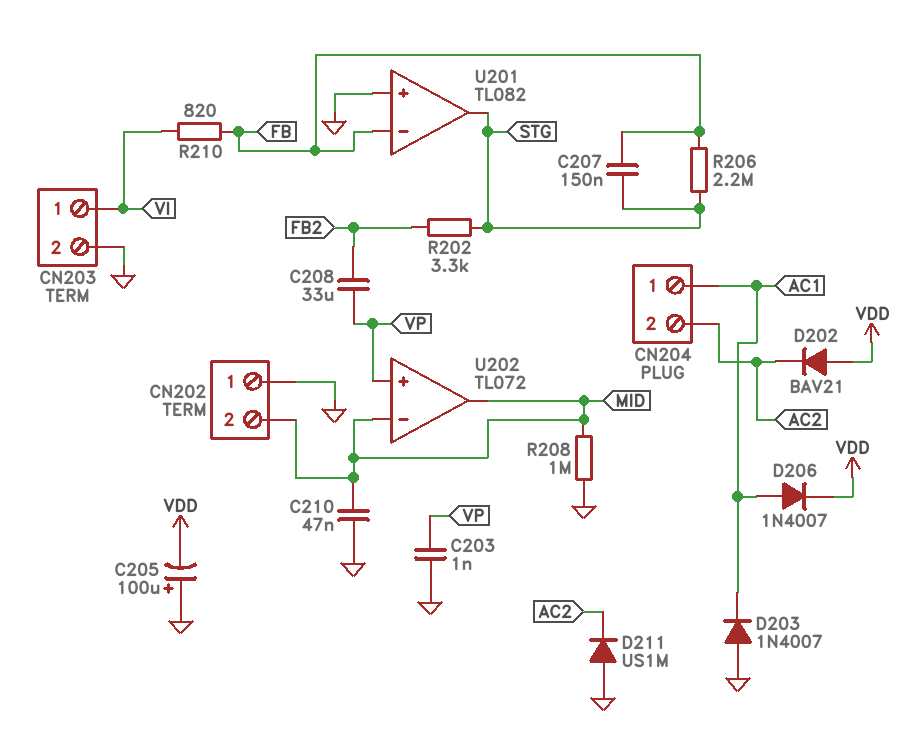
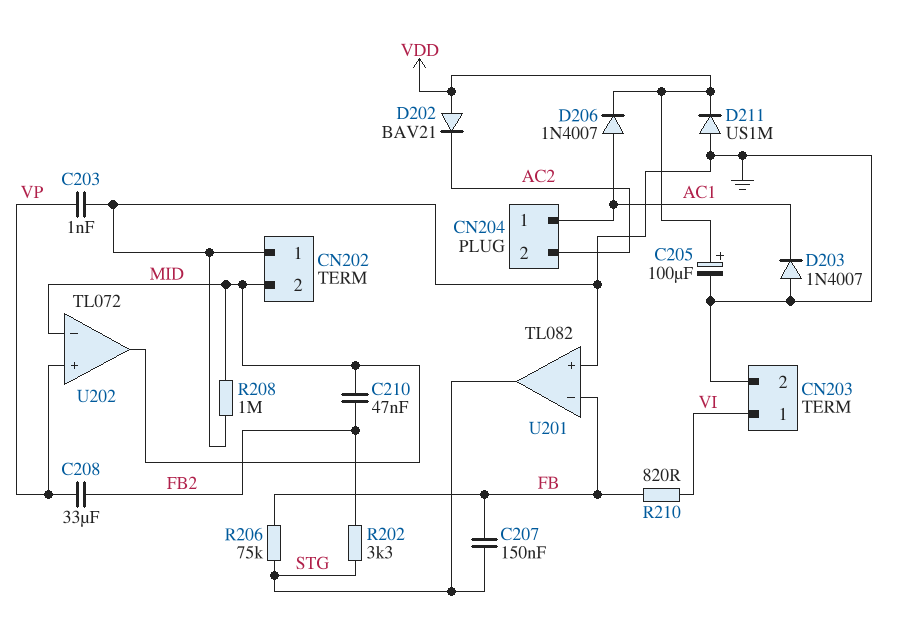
C205: 100uF (plus GND, minus VDD) -> 100uF (plus VDD, minus GND)
C210: 47nF (GND, MID) -> 47nF (FB2, MID)
D211: diode US1M (A GND, K AC2) -> diode US1M (A GND, K VDD)
R206: 2.2M (FB, STG) -> 75k (FB, STG)

